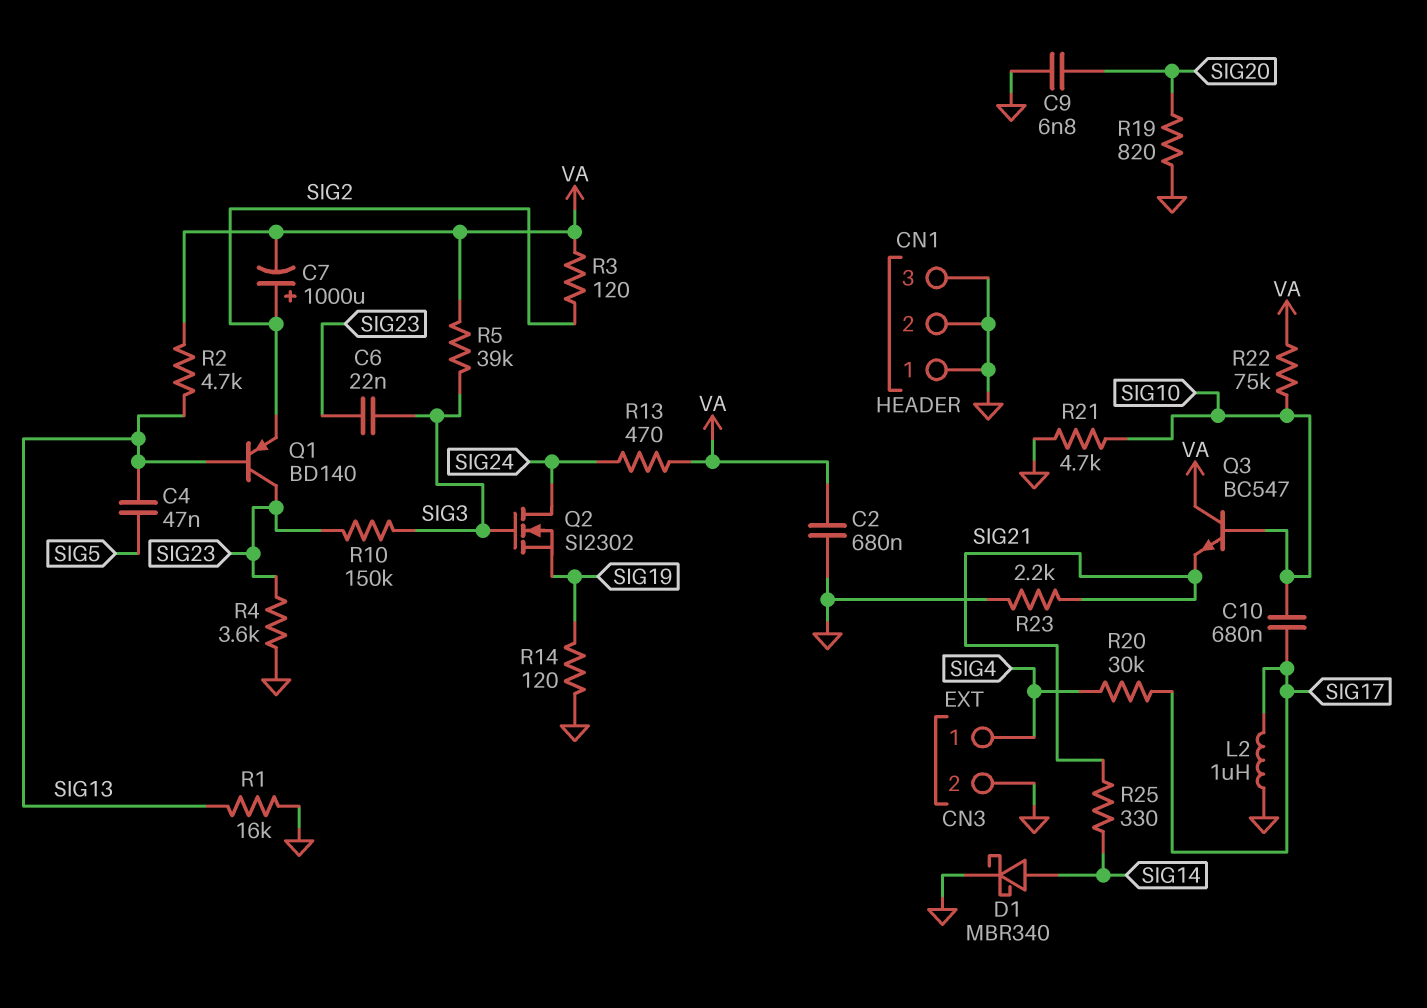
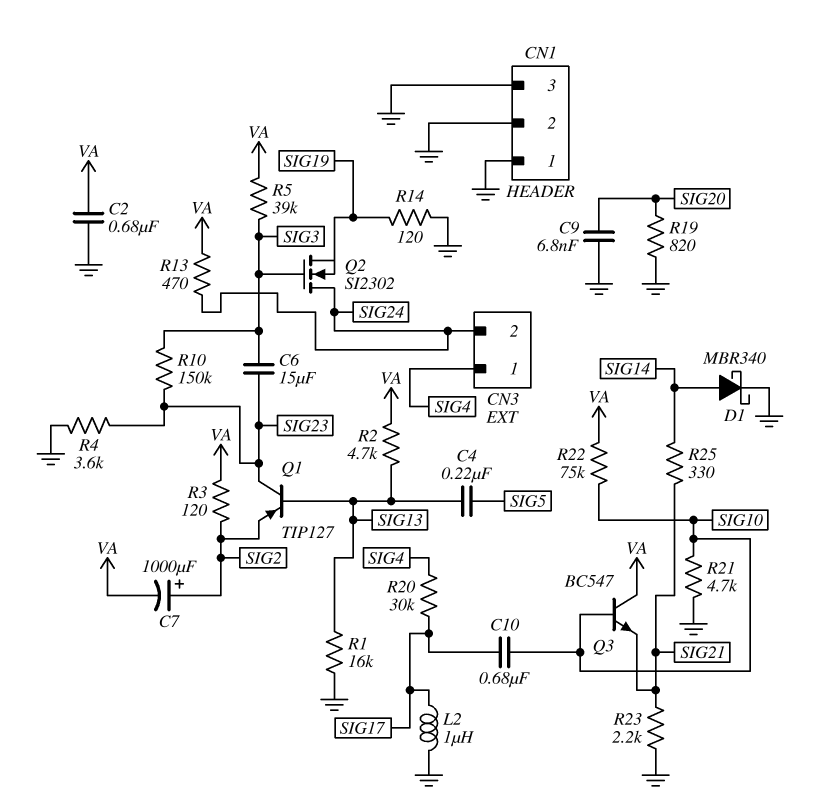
C4: 47nF (SIG5, SIG13) -> 220nF (SIG5, SIG13)
C6: 22nF (SIG3, SIG23) -> 15uF (SIG3, SIG23)
CN3 pin 2: GND -> SIG24
Q1: PNP BD140 (B SIG13, C SIG23, E SIG2) -> PNP TIP127 (B SIG13, C SIG23, E SIG2)

